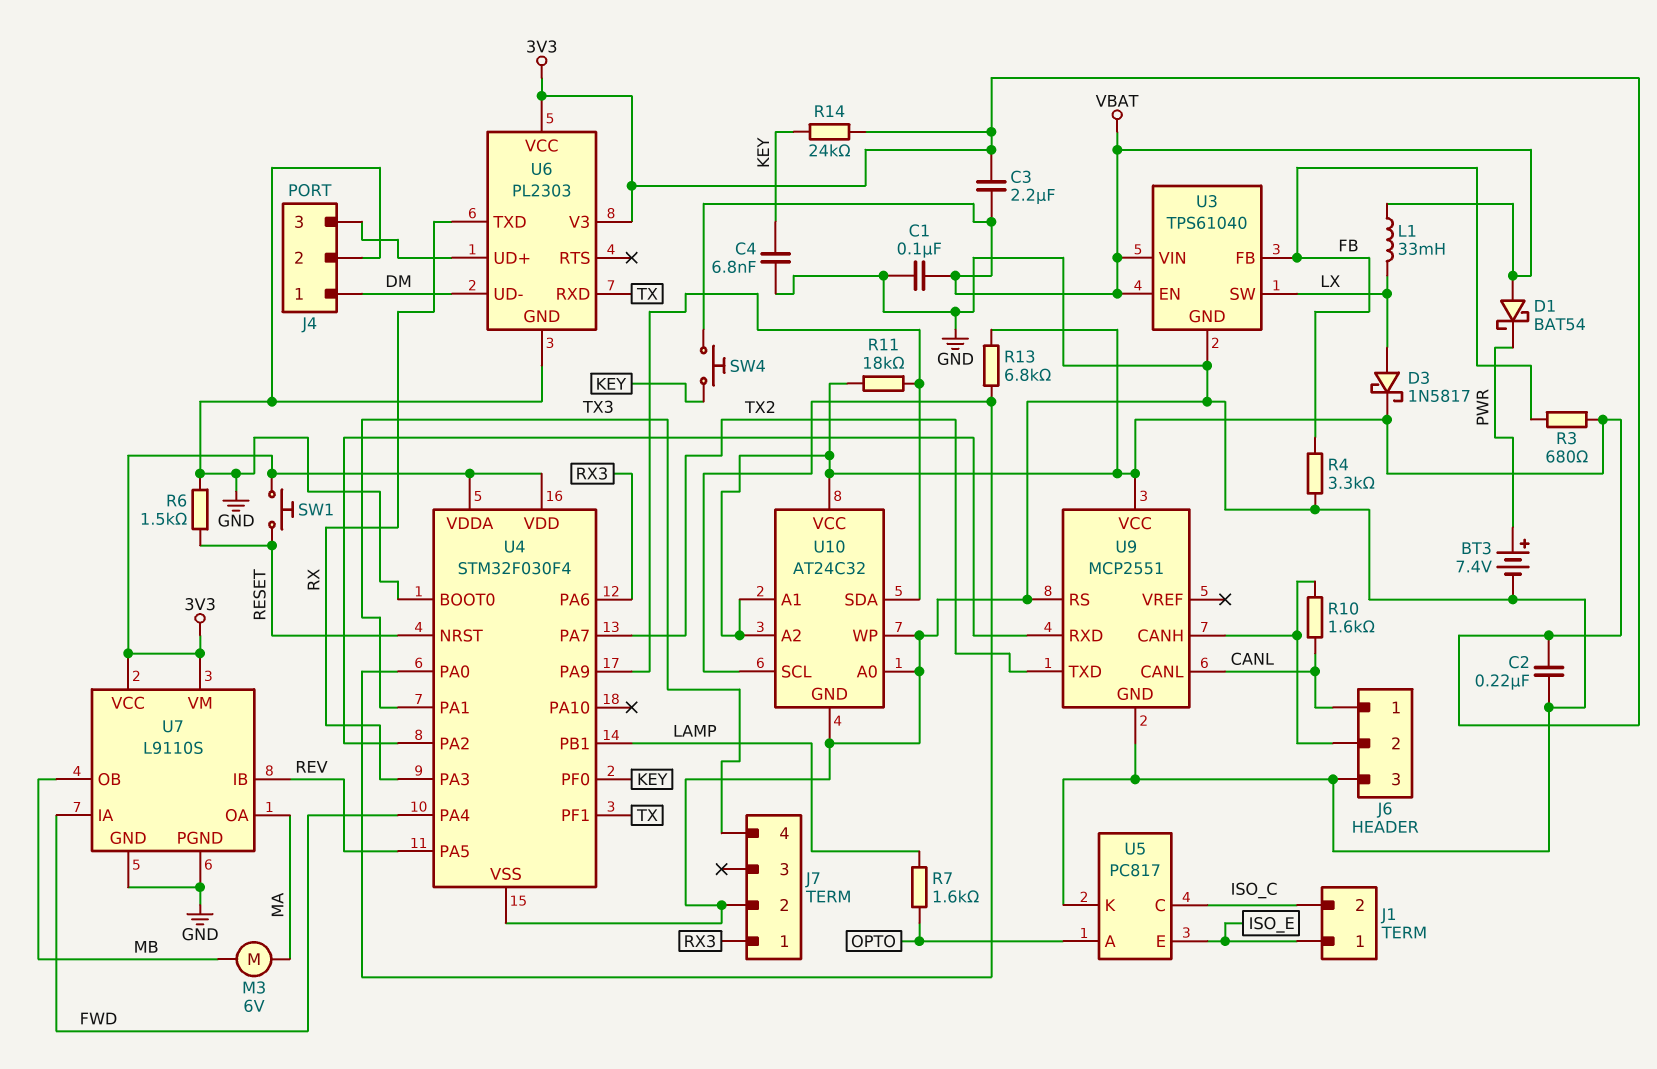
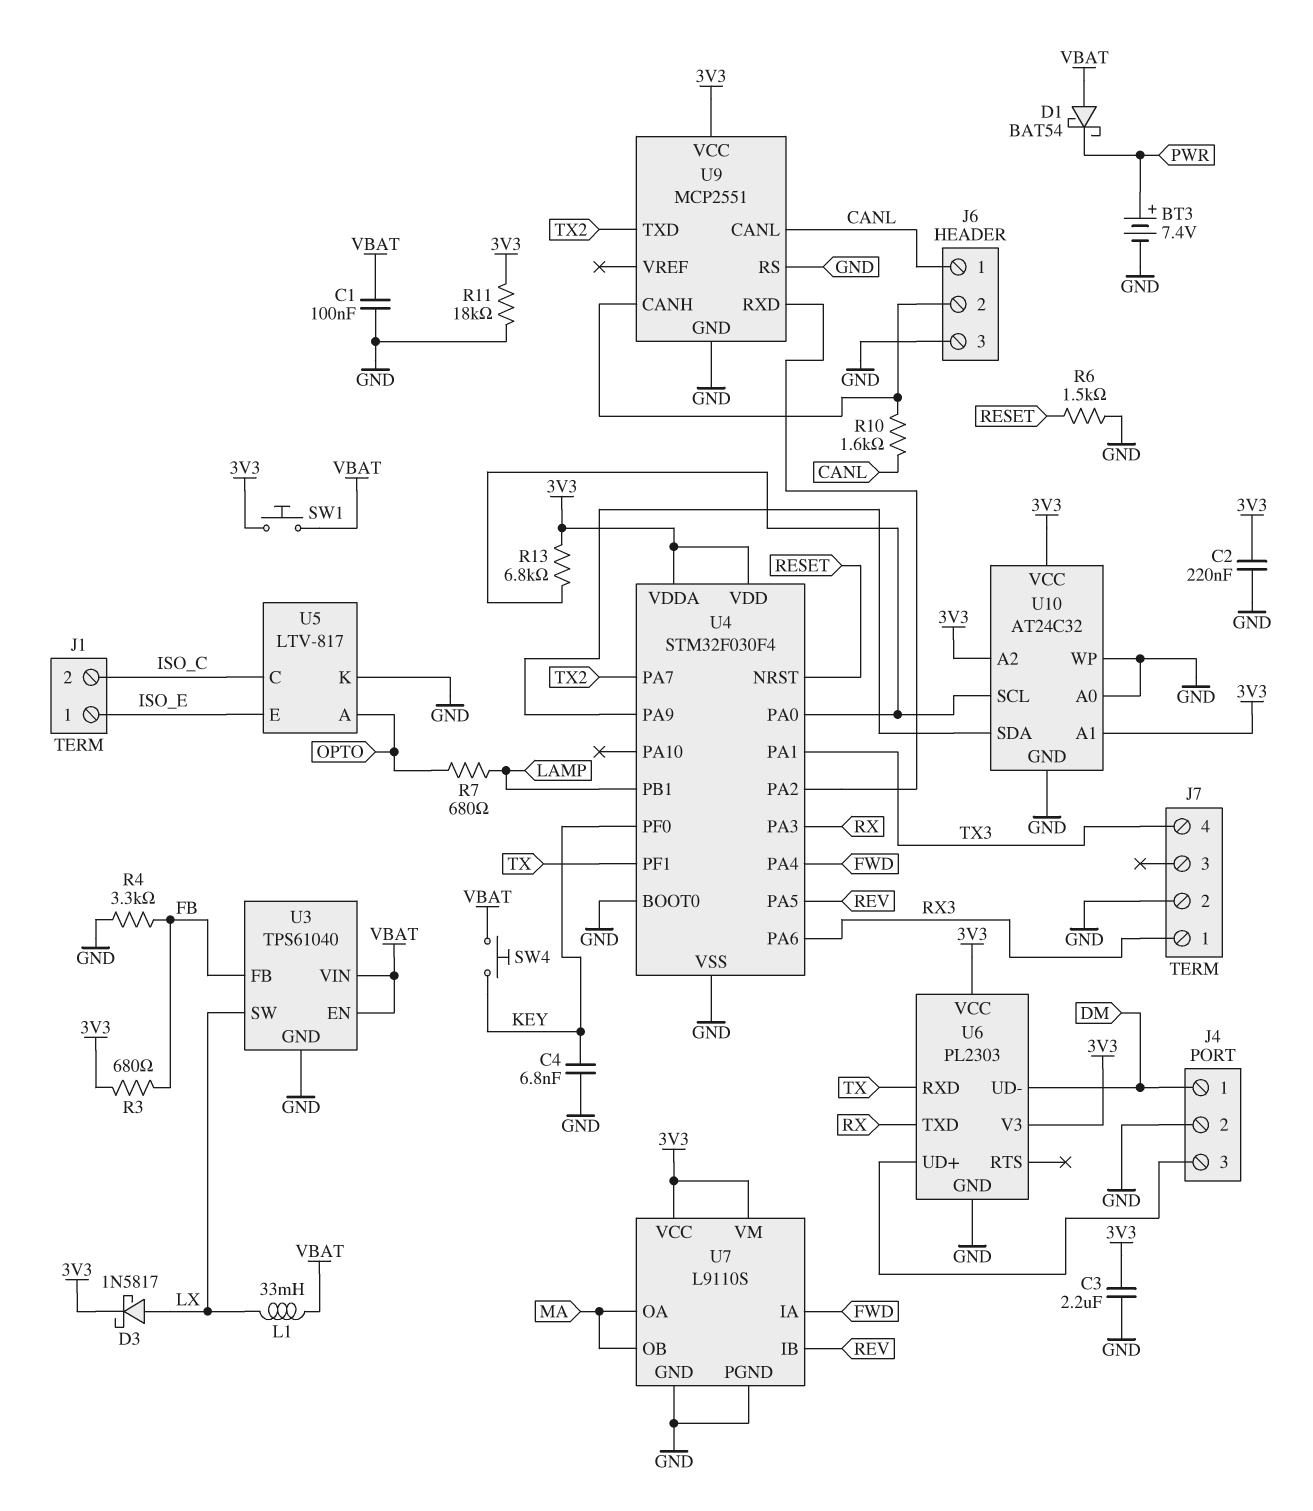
C3: 2.2uF (3V3, VBAT) -> 2.2uF (3V3, GND)
M3: motor 6V (MA, MB) -> none
R7: 1.6k (LAMP, OPTO) -> 680 (LAMP, OPTO)
R11: 18k (3V3, U4/PA9) -> 18k (3V3, GND)
R14: 24k (3V3, KEY) -> none
SW1: button (3V3, RESET) -> button (3V3, VBAT)
U5: PC817 -> LTV-817
U7 pin OB: MB -> MA

